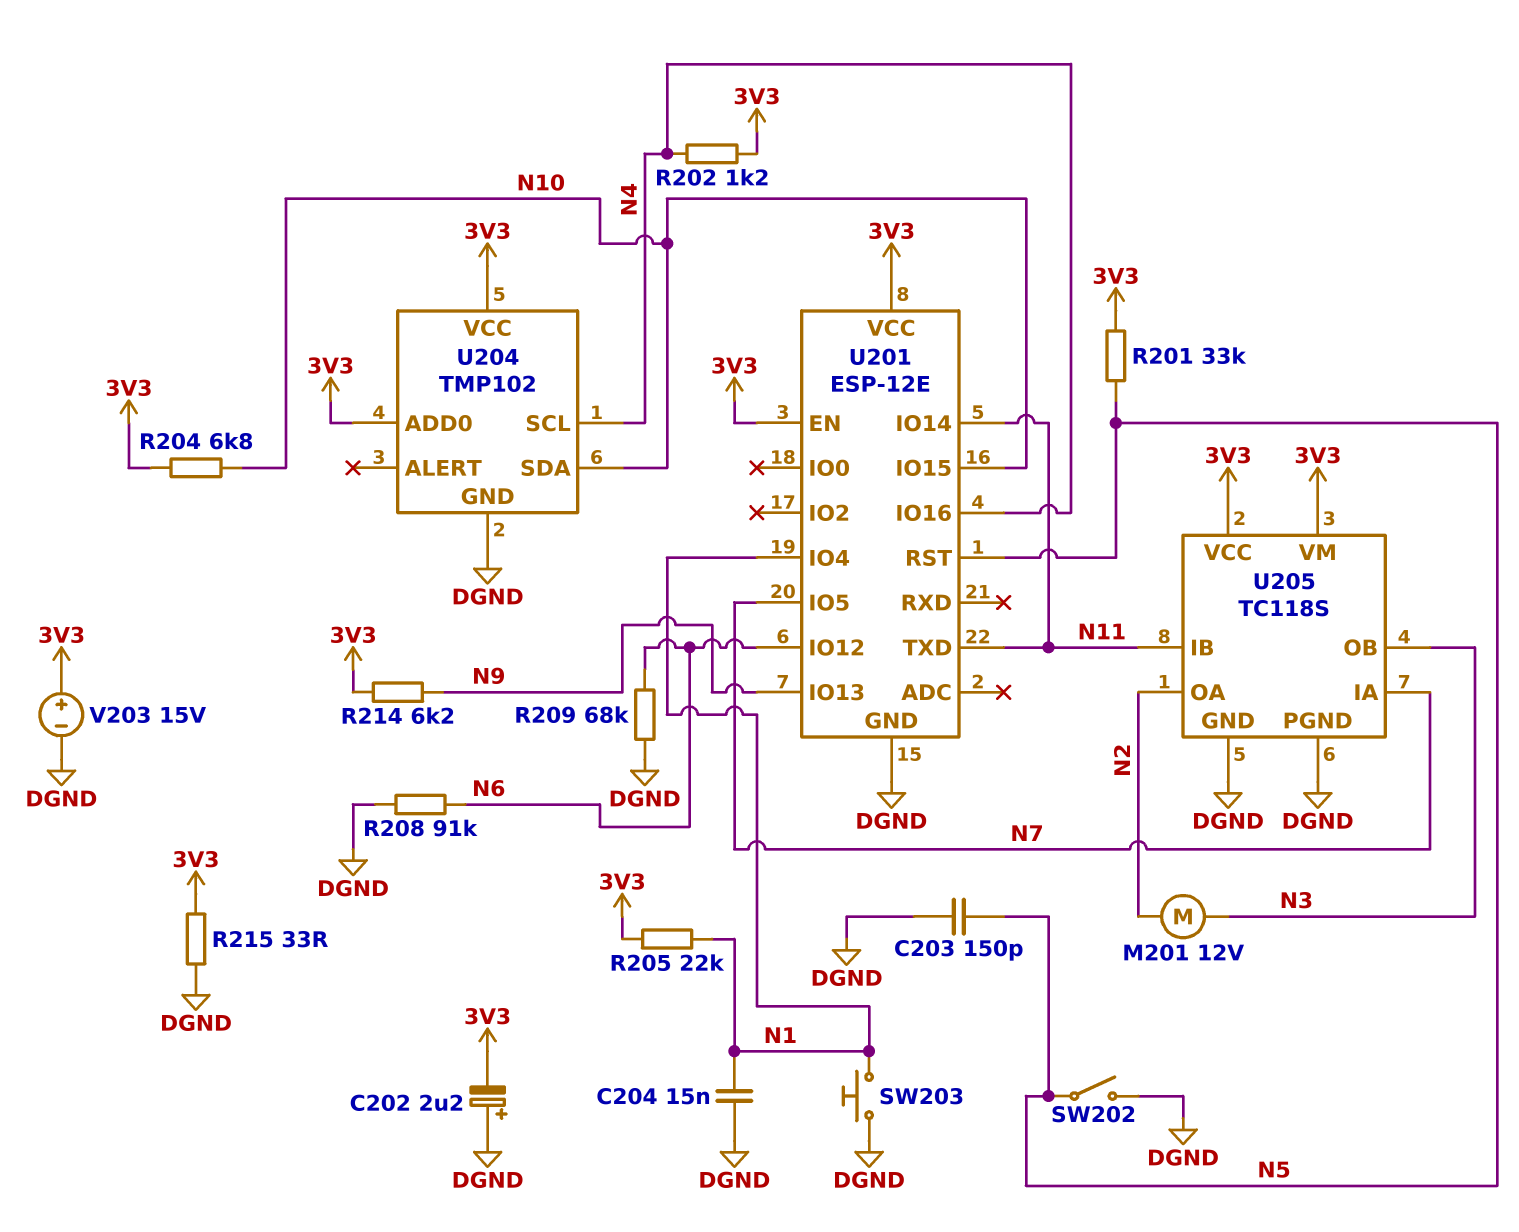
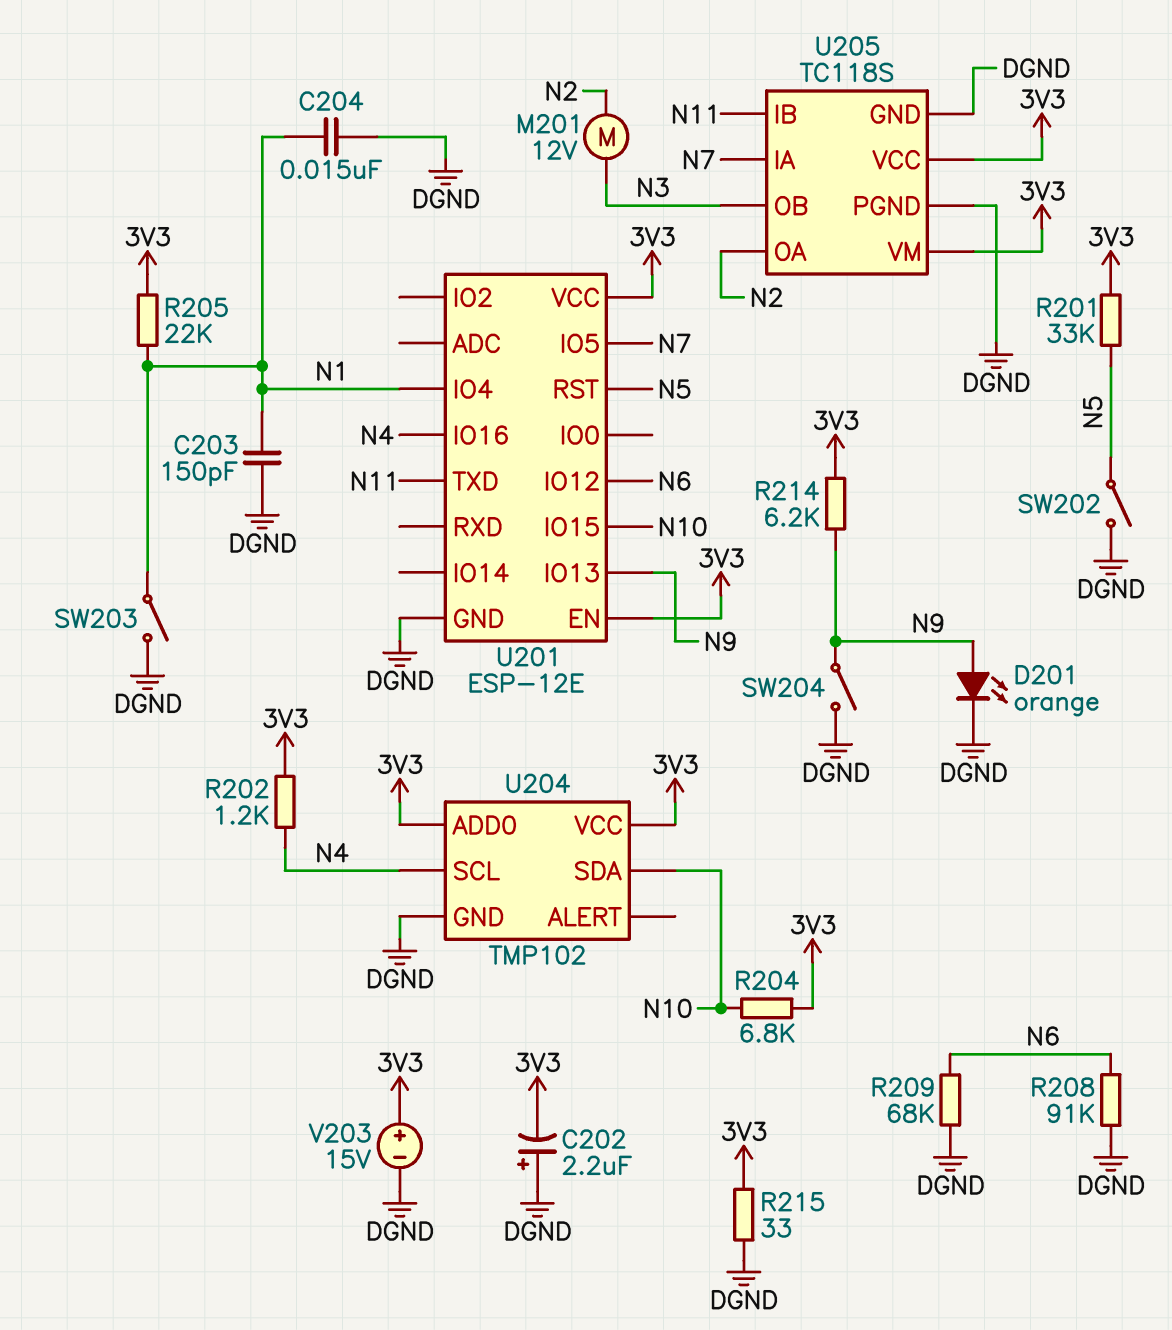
C203: 150pF (DGND, N5) -> 150pF (DGND, N1)
D201: none -> LED orange (A N9, K DGND)
SW203: button (DGND, N1) -> switch (DGND, N1)
SW204: none -> switch (DGND, N9)
U201 pin IO14: N11 -> none

